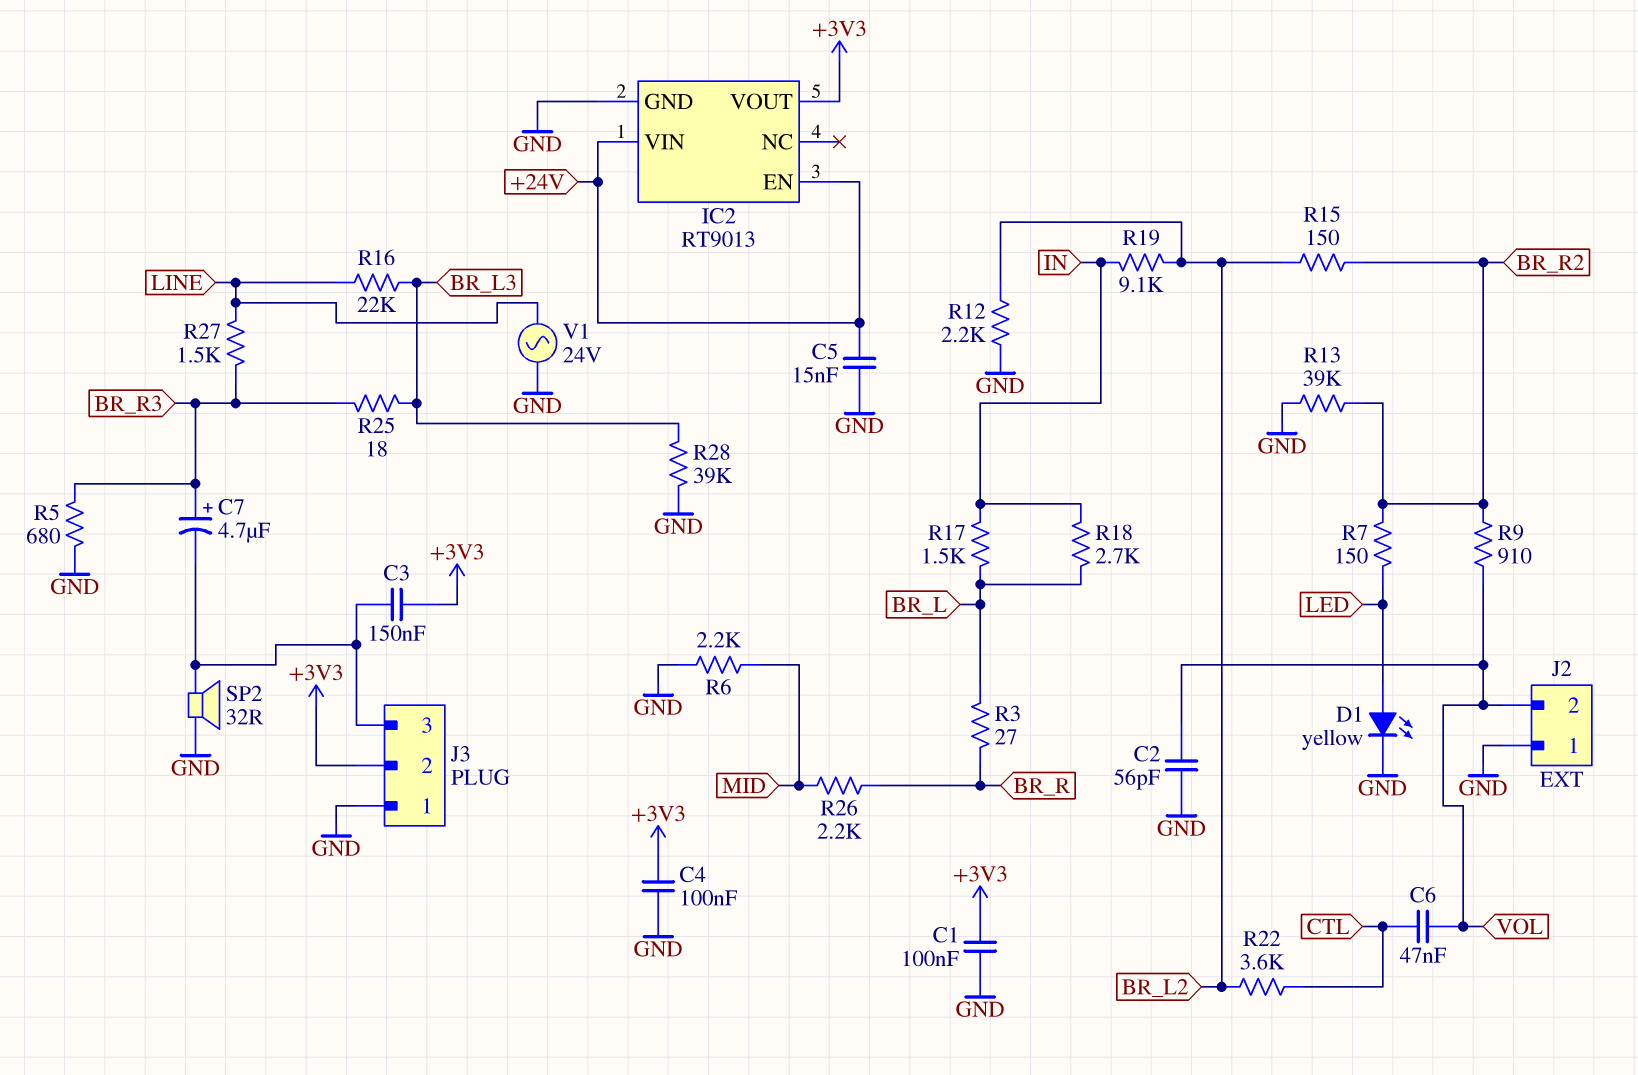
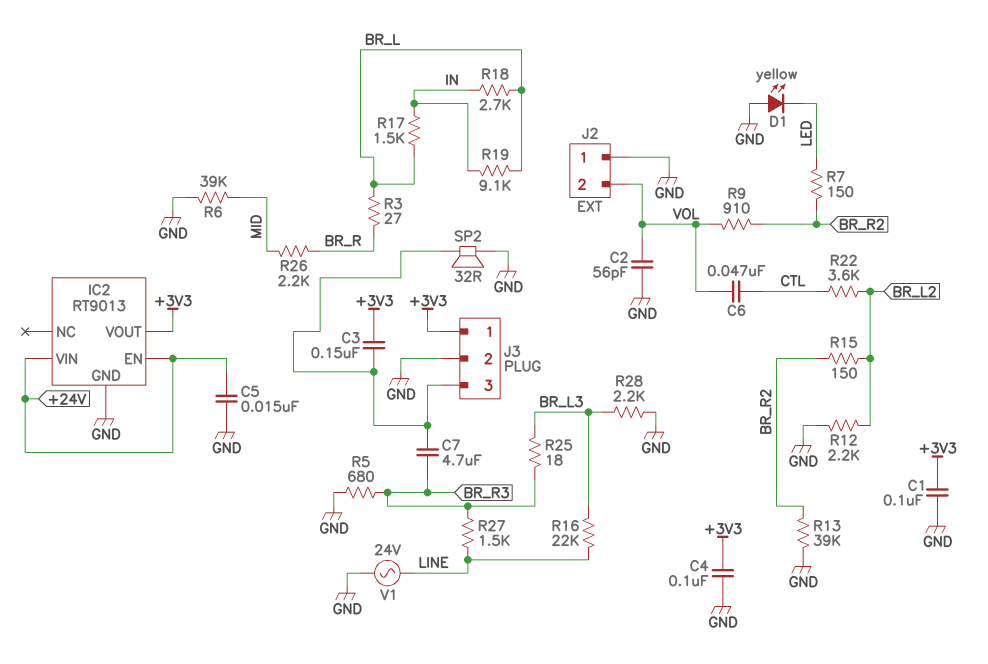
C7: 4.7uF (plus BR_R3, minus J3/3) -> 4.7uF (BR_R3, J3/3)
D1: LED yellow (A LED, K GND) -> LED yellow (A GND, K LED)
J3 pin 1: GND -> +3V3
J3 pin 2: +3V3 -> GND
R6: 2.2k (GND, MID) -> 39k (GND, MID)
R19: 9.1k (BR_L2, IN) -> 9.1k (BR_L, IN)
R28: 39k (BR_L3, GND) -> 2.2k (BR_L3, GND)

